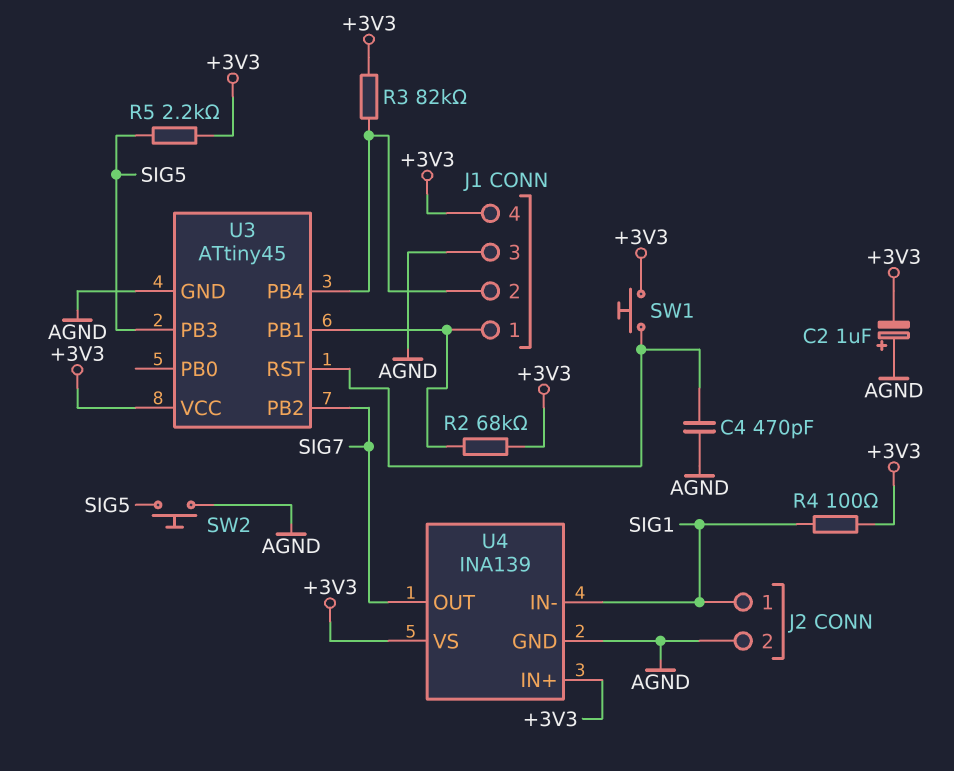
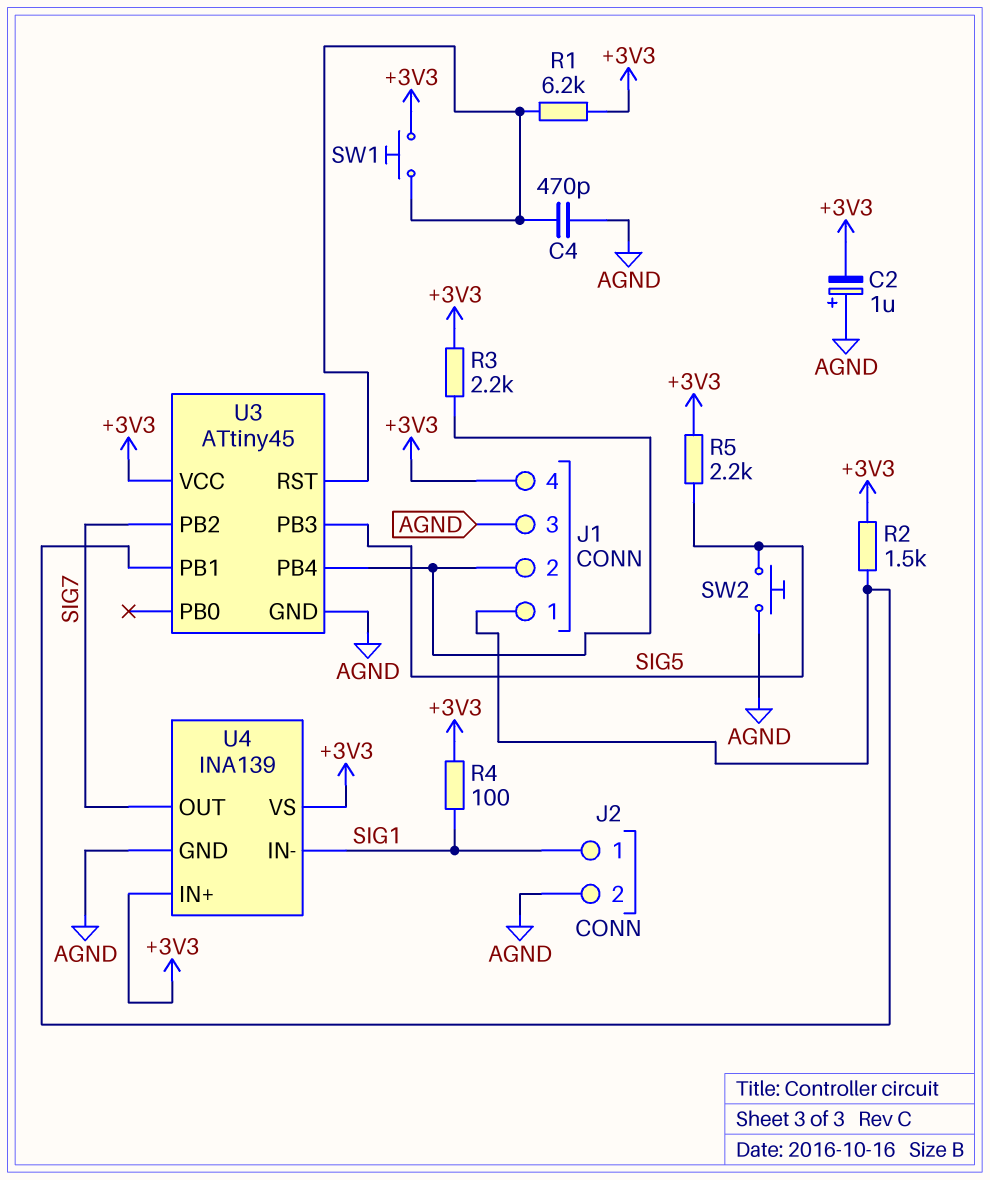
R1: none -> 6.2k (+3V3, U3/RST)
R2: 68k (+3V3, J1/1) -> 1.5k (+3V3, J1/1)
R3: 82k (+3V3, J1/2) -> 2.2k (+3V3, J1/2)

